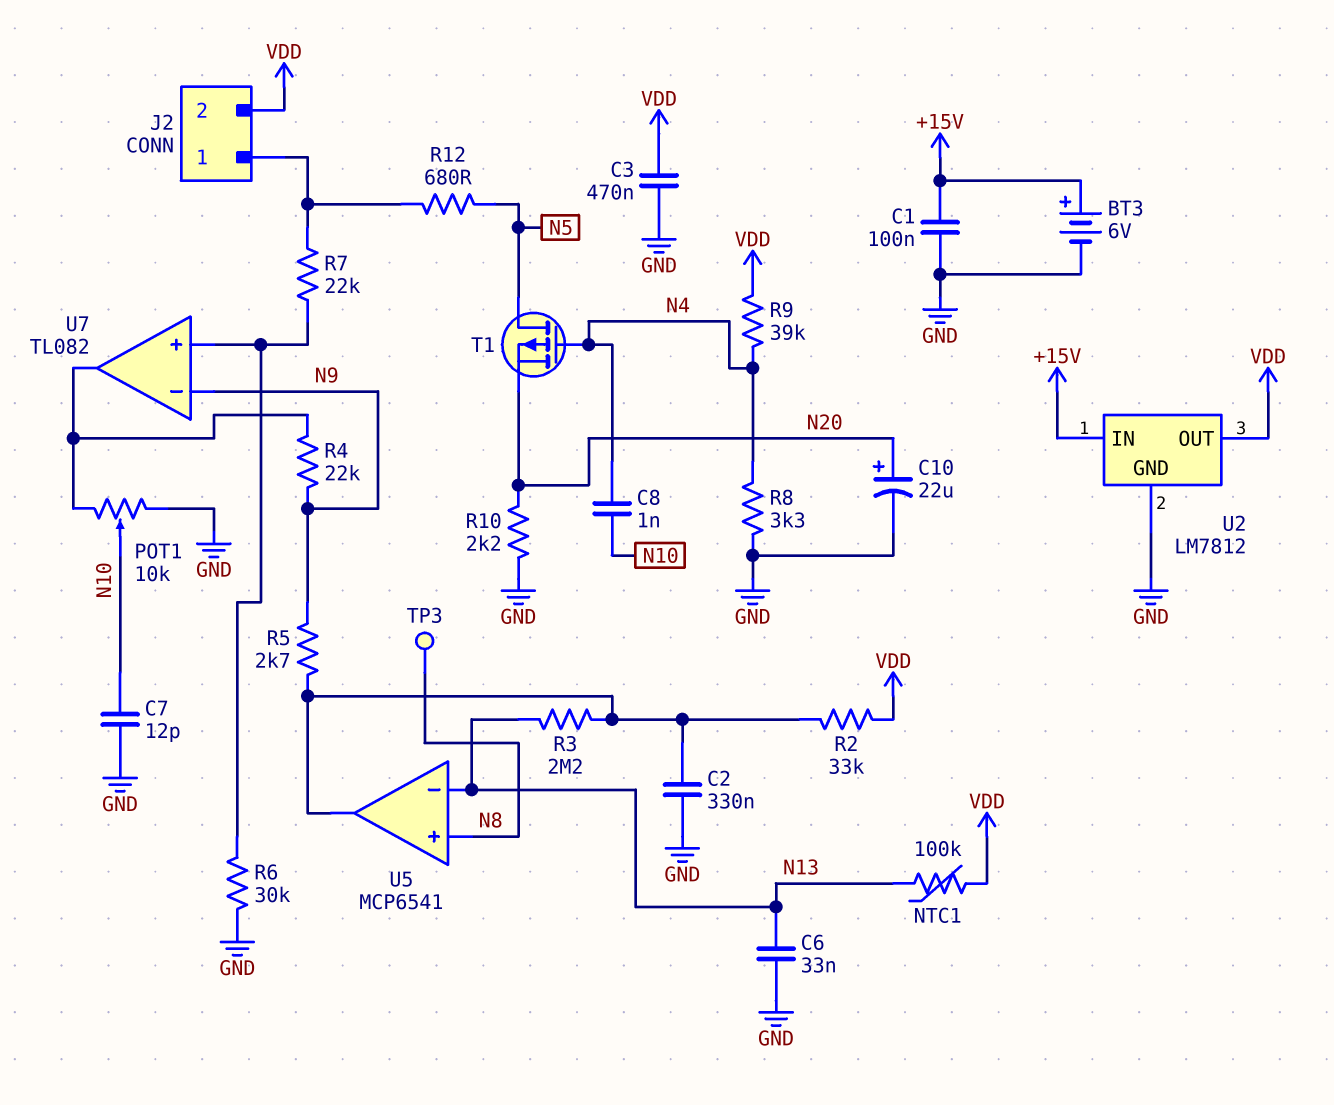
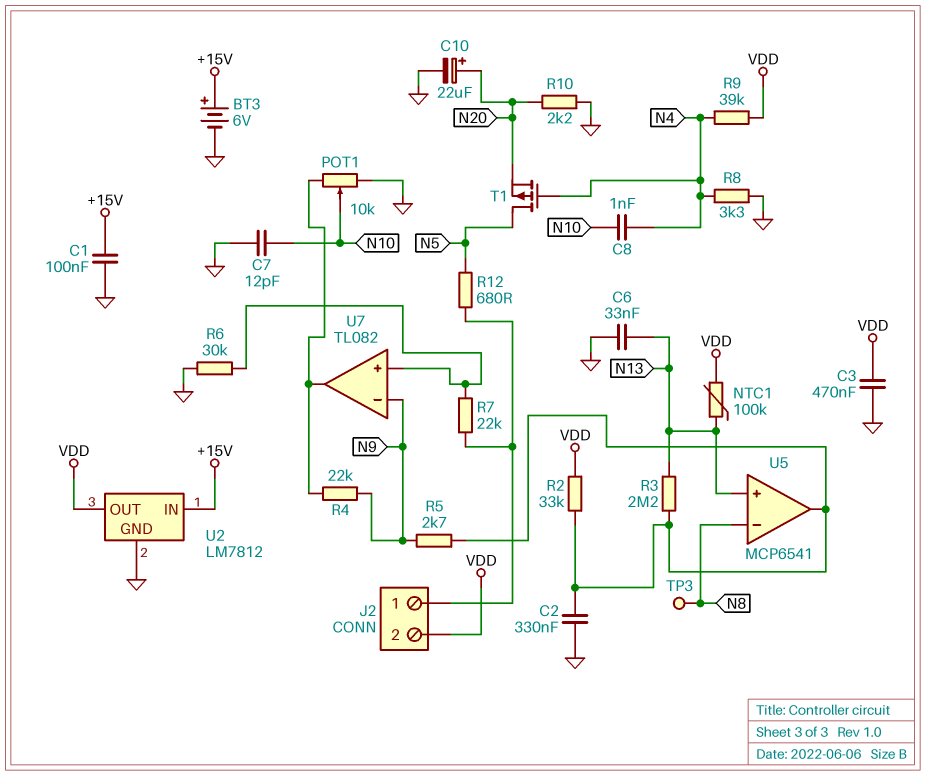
U5 pin in+: N8 -> N13
U5 pin in-: N13 -> N8

